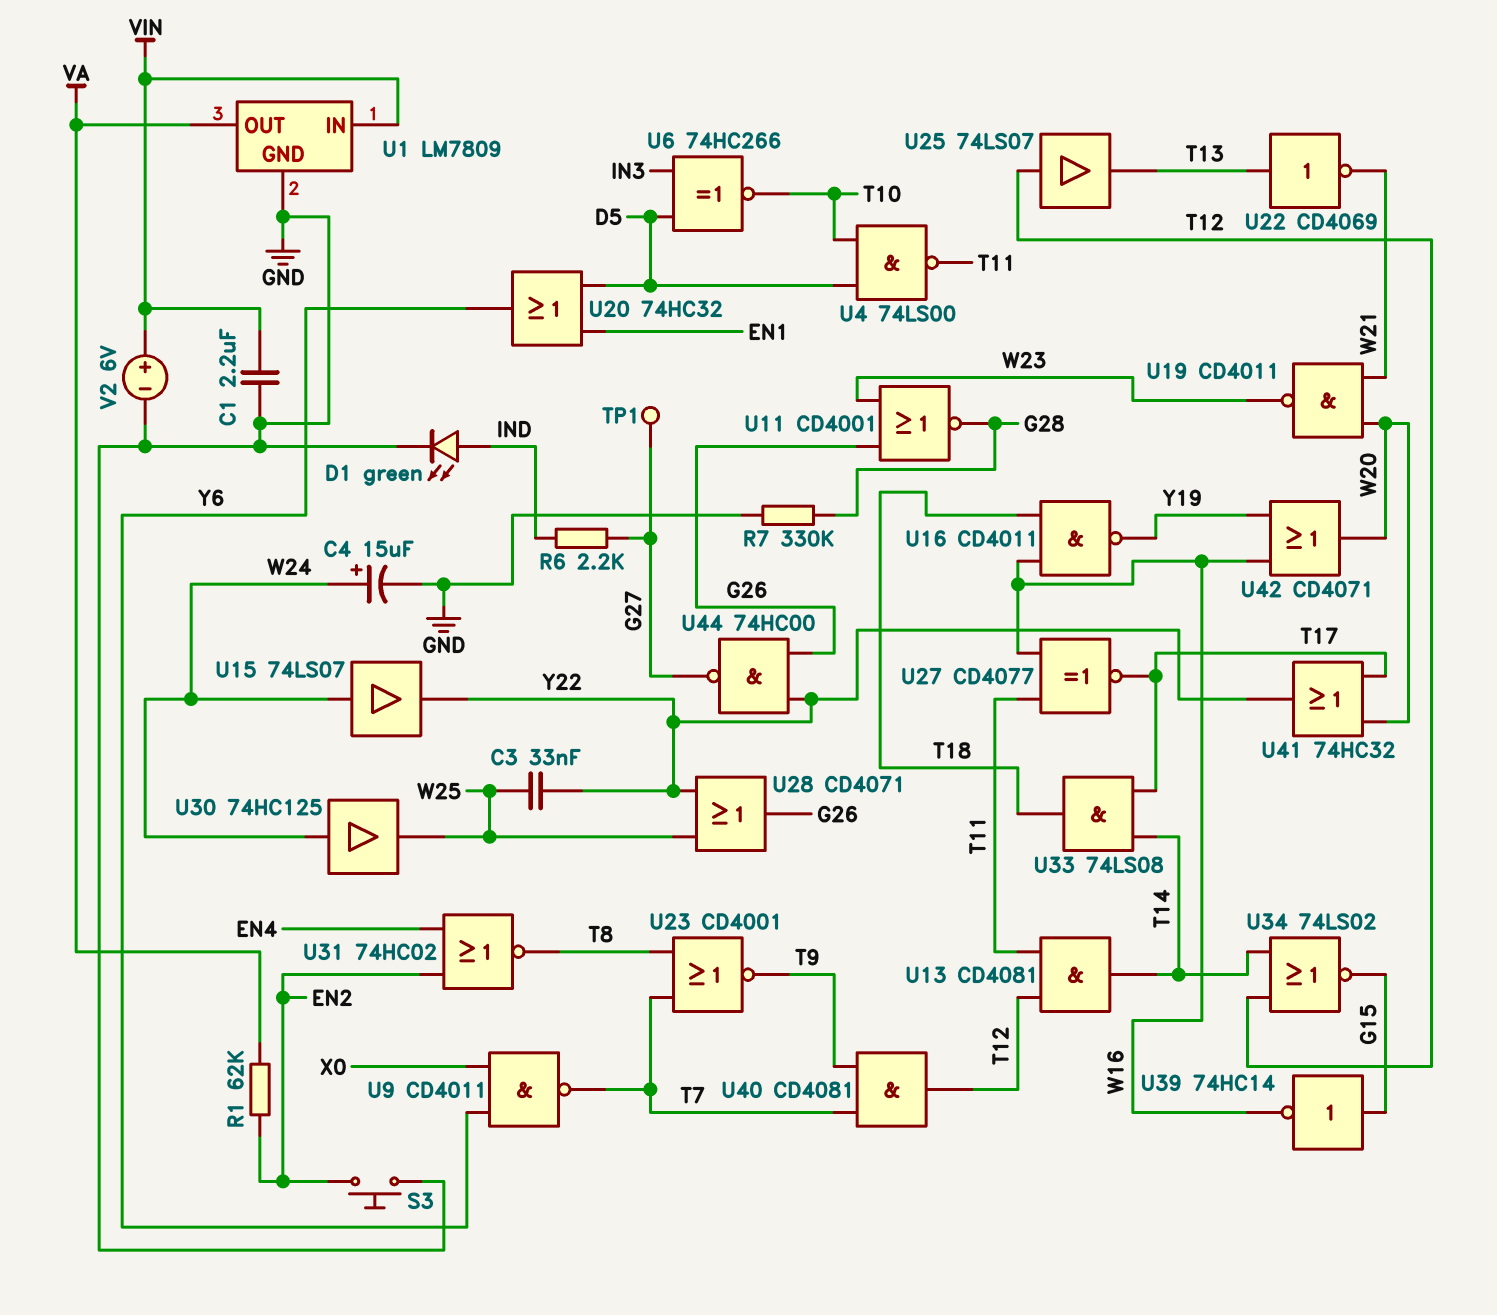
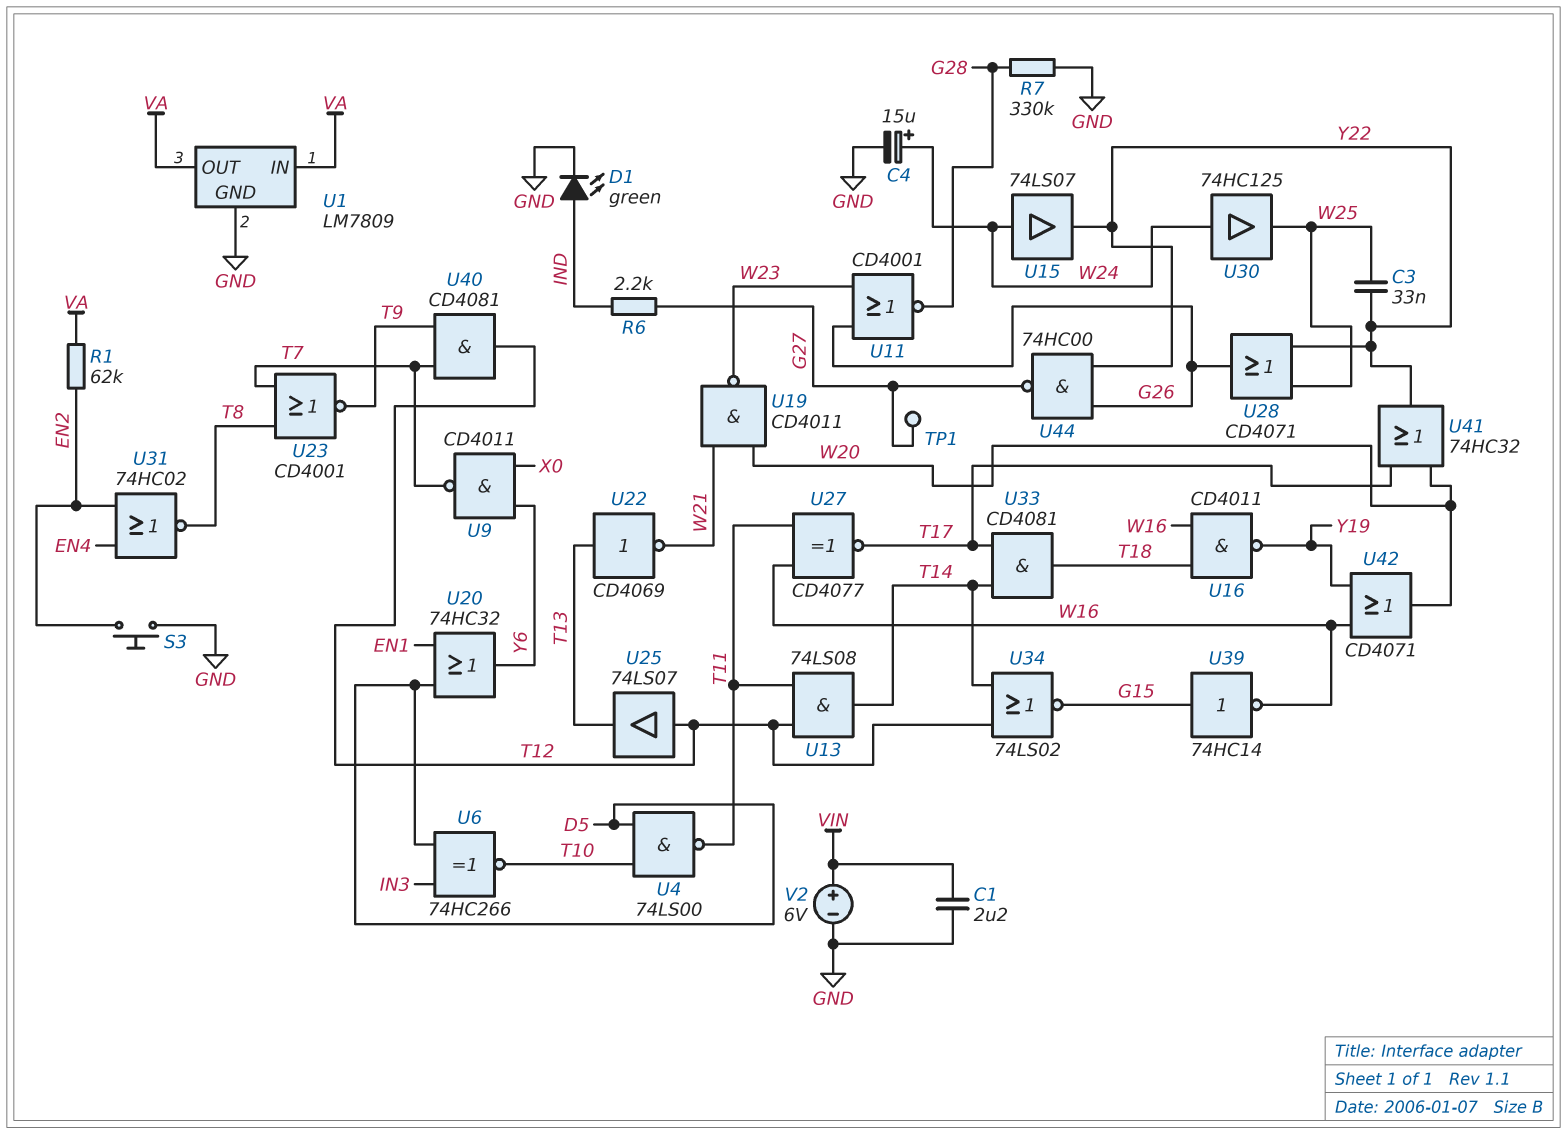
U1 pin IN: VIN -> VA
U13: AND CD4081 (in T11, in T12, out T14) -> AND 74LS08 (in T11, in T12, out T14)
U33: AND 74LS08 (in T14, in T17, out T18) -> AND CD4081 (in T14, in T17, out T18)

